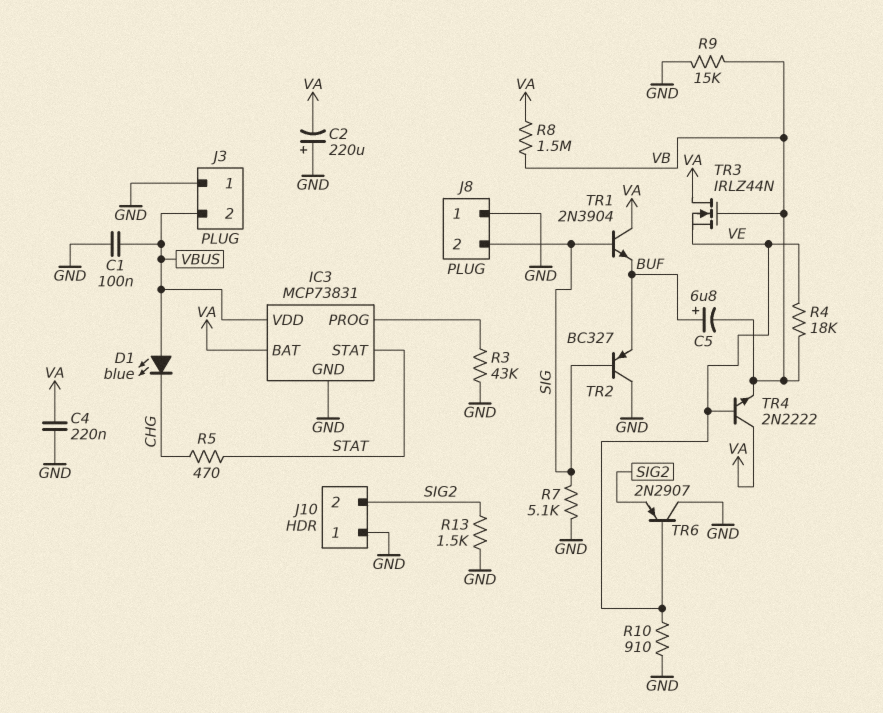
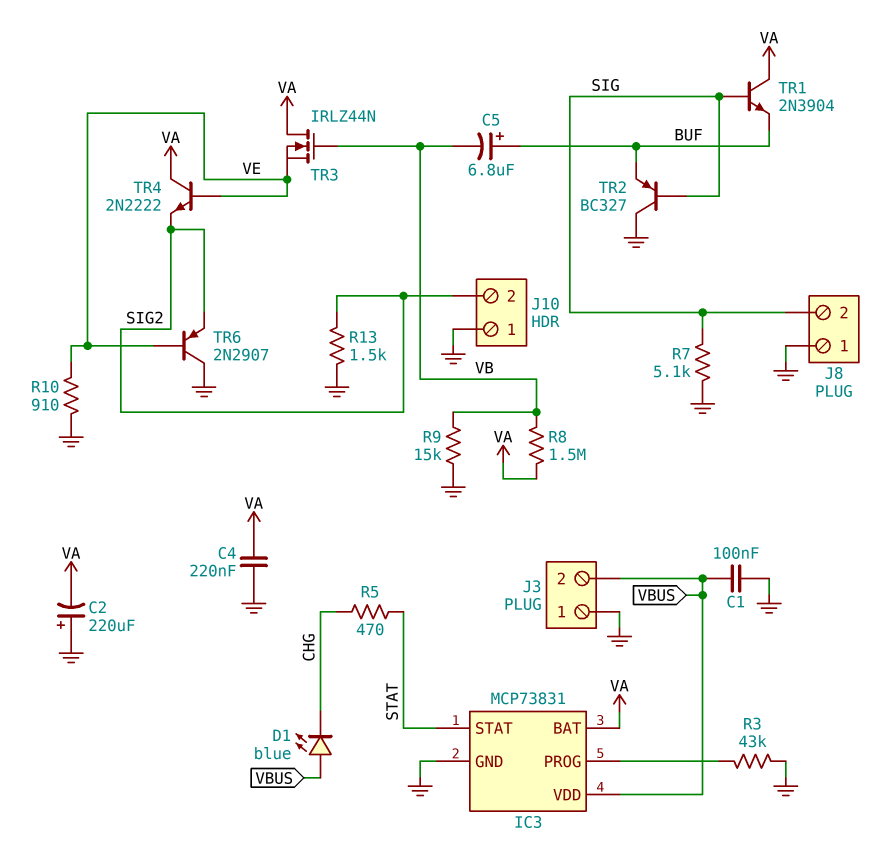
R4: 18k (VB, VE) -> none
TR4: NPN 2N2222 (B VE, C VA, E VB) -> NPN 2N2222 (B VE, C VA, E SIG2)

